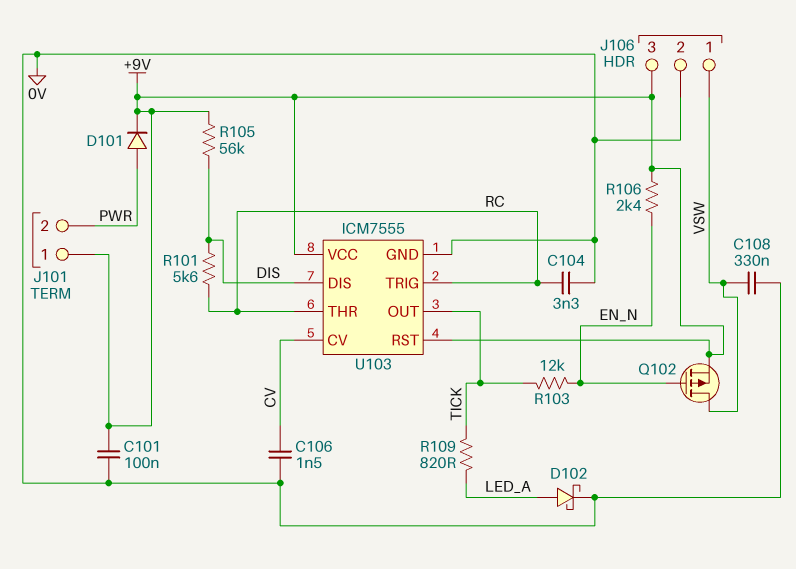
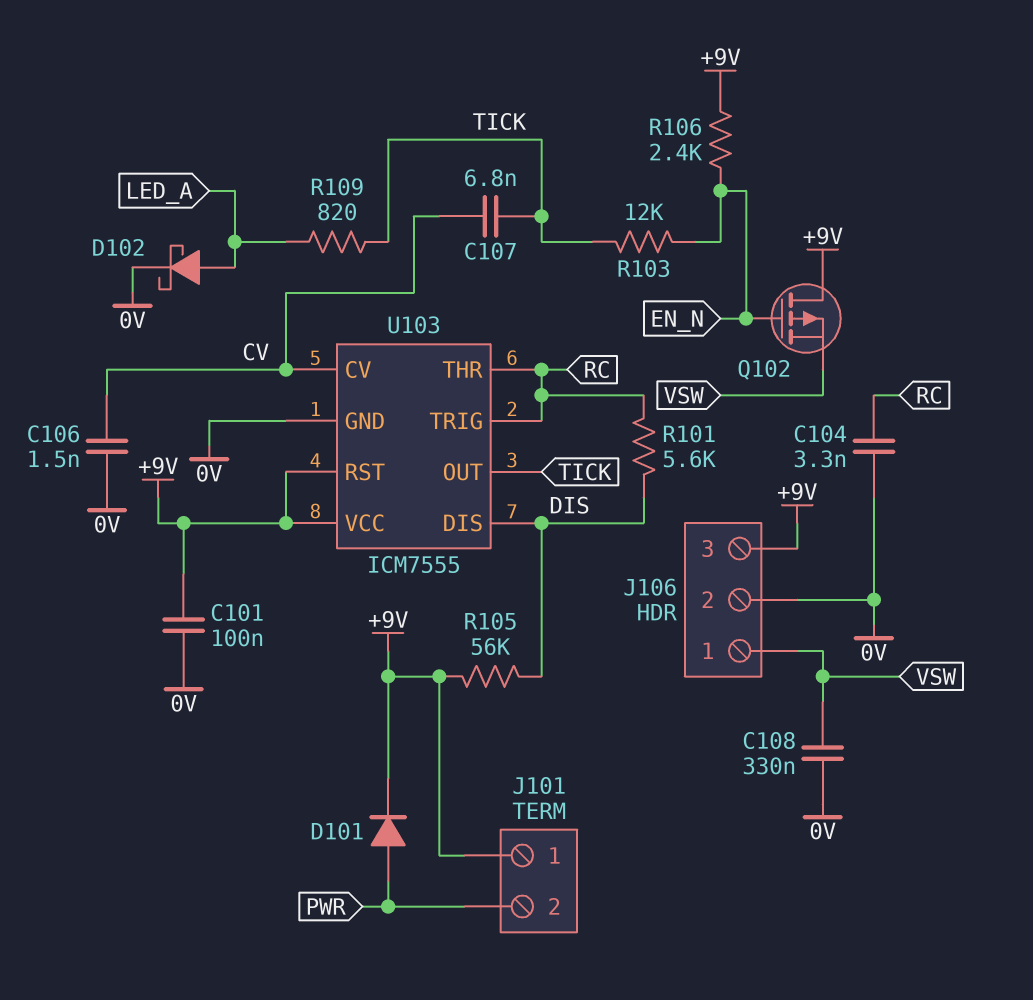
C107: none -> 6.8nF (CV, TICK)
Q102: PMOS (G EN_N, D VSW, S +9V) -> PMOS (G EN_N, D +9V, S VSW)

